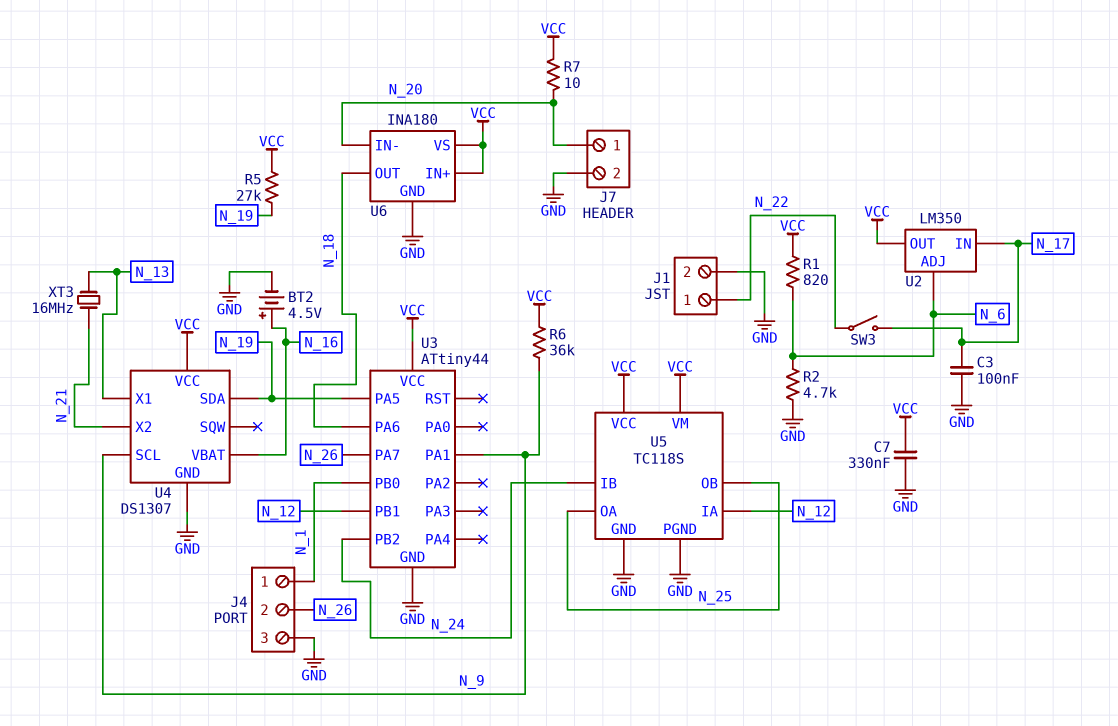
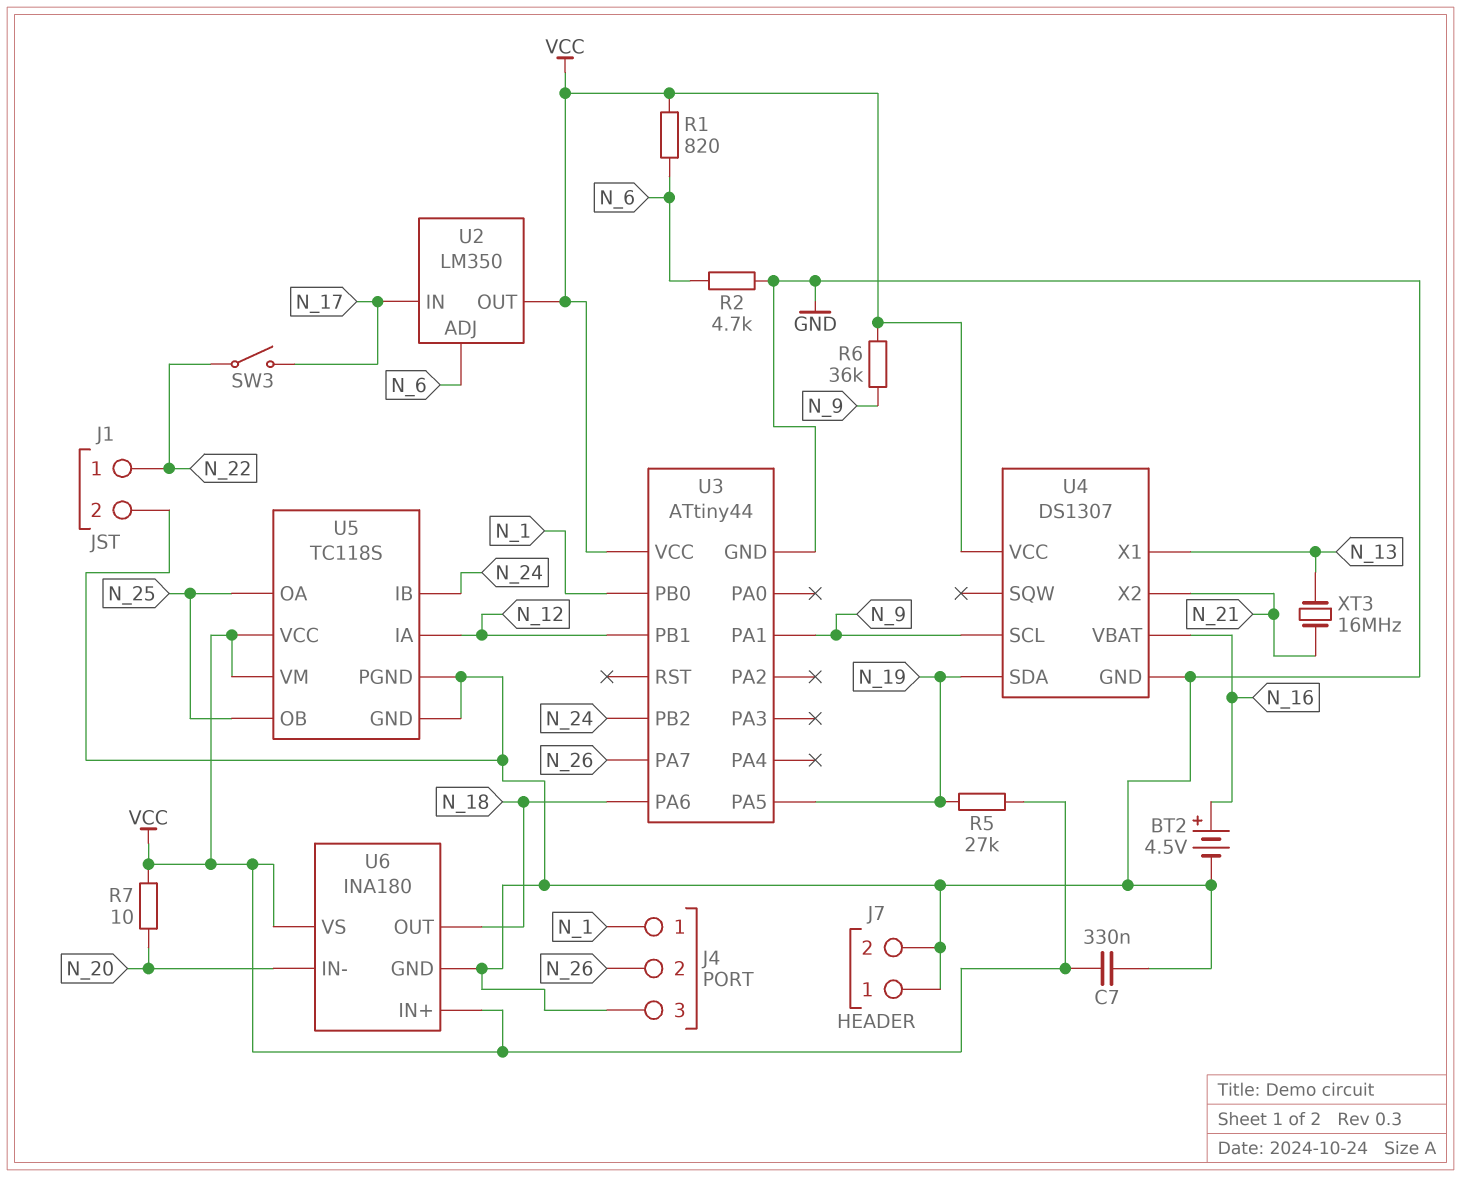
C3: 100nF (GND, N_17) -> none
J7 pin 1: N_20 -> GND

